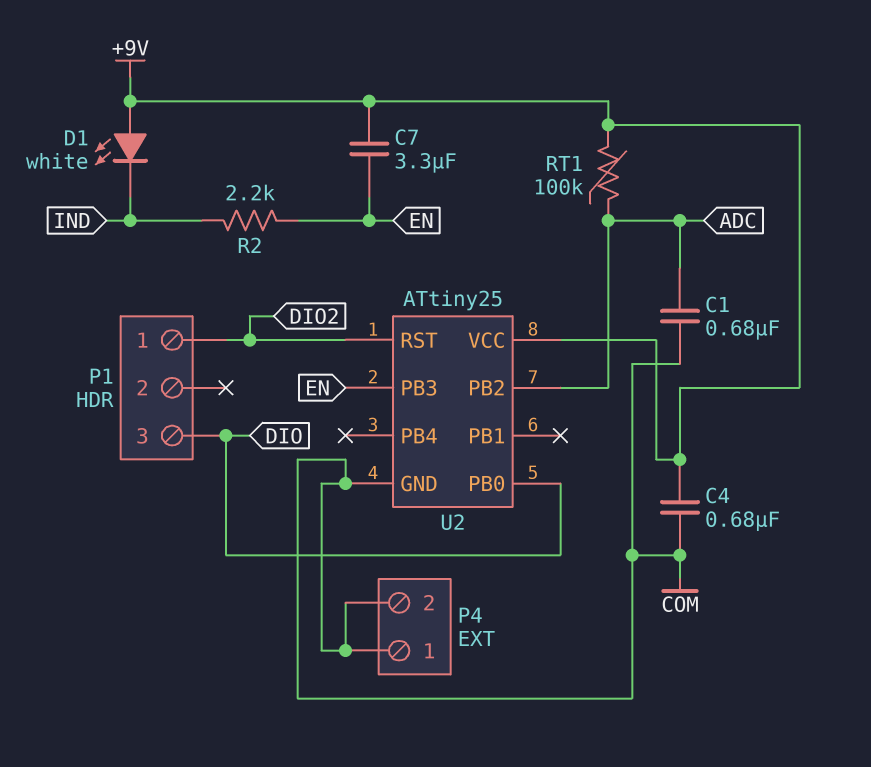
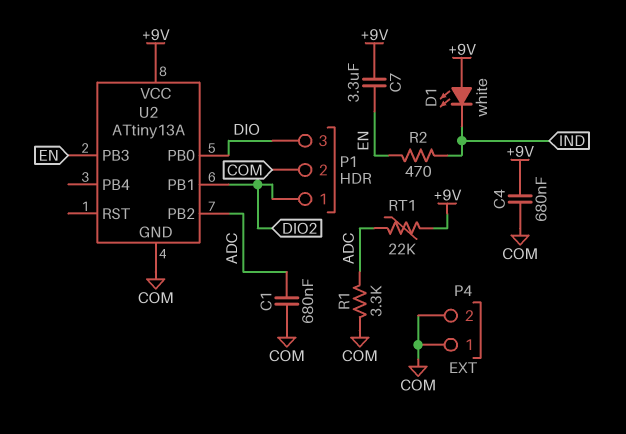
P1 pin 2: none -> COM
R1: none -> 3.3k (ADC, COM)
R2: 2.2k (EN, IND) -> 470 (EN, IND)
RT1: 100k (+9V, ADC) -> 22k (+9V, ADC)
U2: ATtiny25 -> ATtiny13A
U2 pin PB1: none -> DIO2
U2 pin RST: DIO2 -> none

